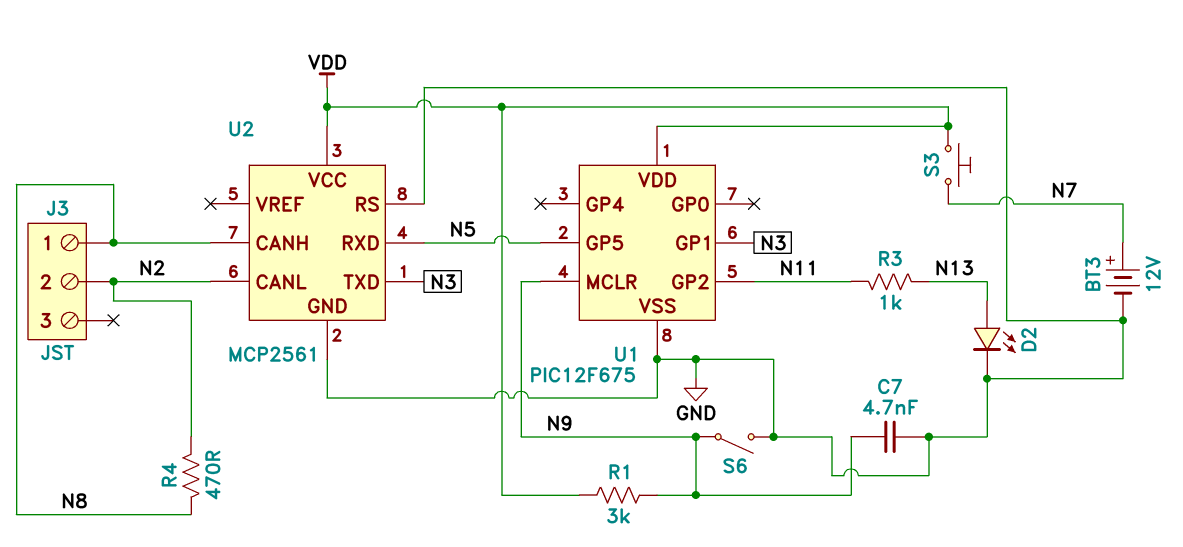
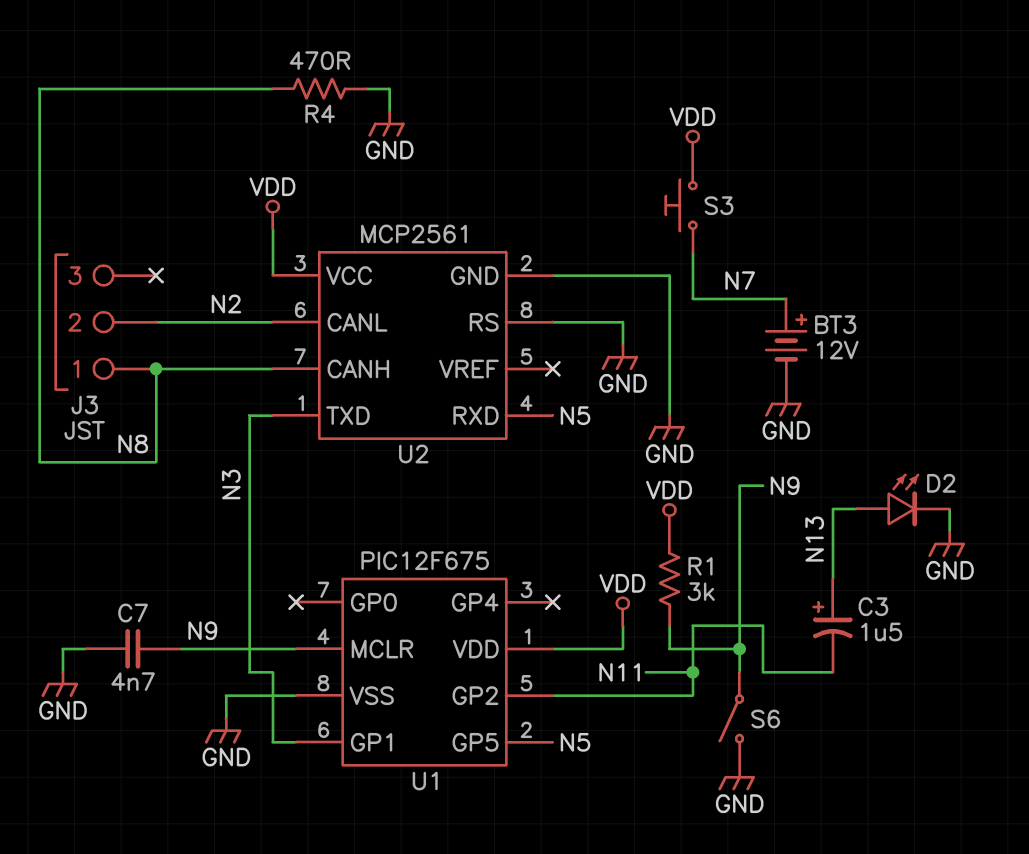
C3: none -> 1.5uF (plus N13, minus N11)
R3: 1k (N11, N13) -> none
R4: 470 (N2, N8) -> 470 (GND, N8)

